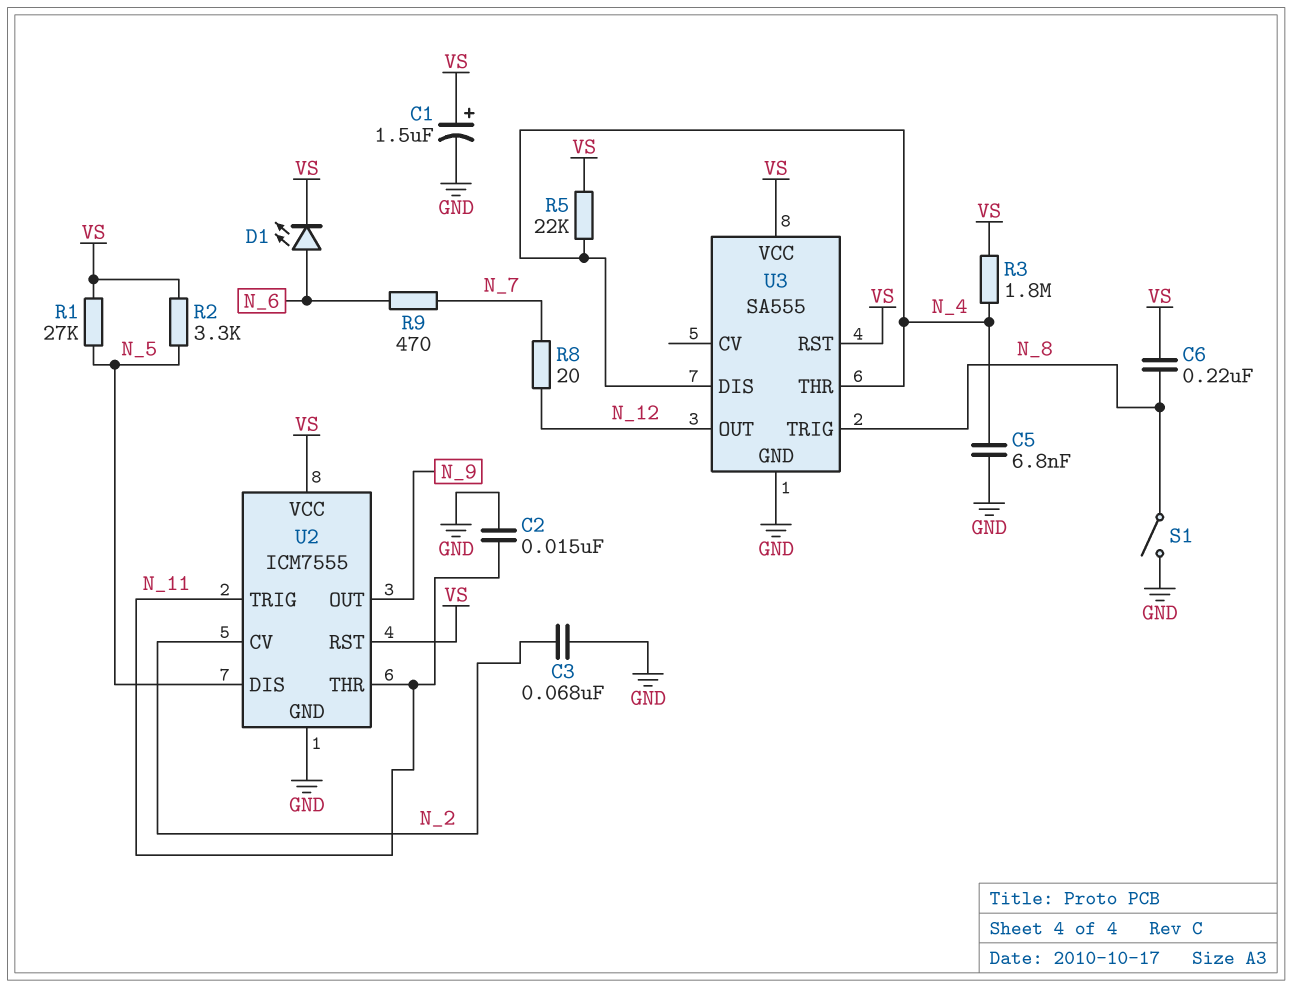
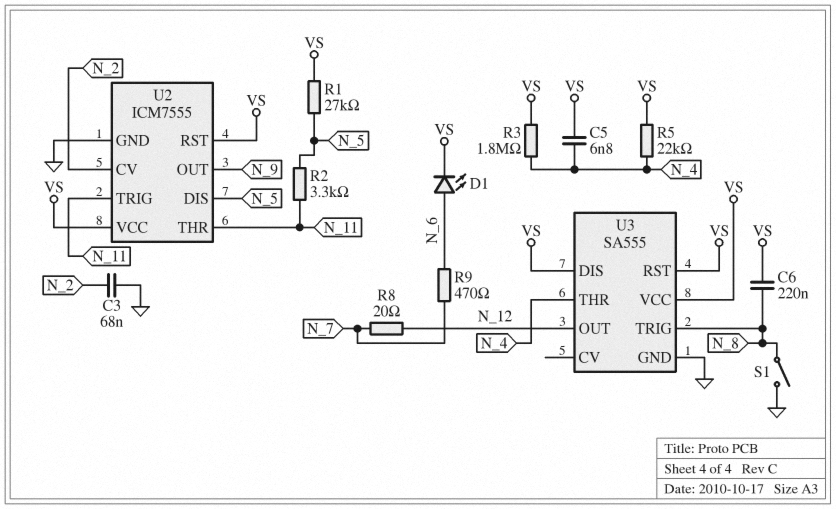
C1: 1.5uF (plus VS, minus GND) -> none
C2: 15nF (GND, N_11) -> none
C5: 6.8nF (GND, N_4) -> 6.8nF (N_4, VS)
R2: 3.3k (N_5, VS) -> 3.3k (N_5, N_11)
U3 pin DIS: N_4 -> VS

